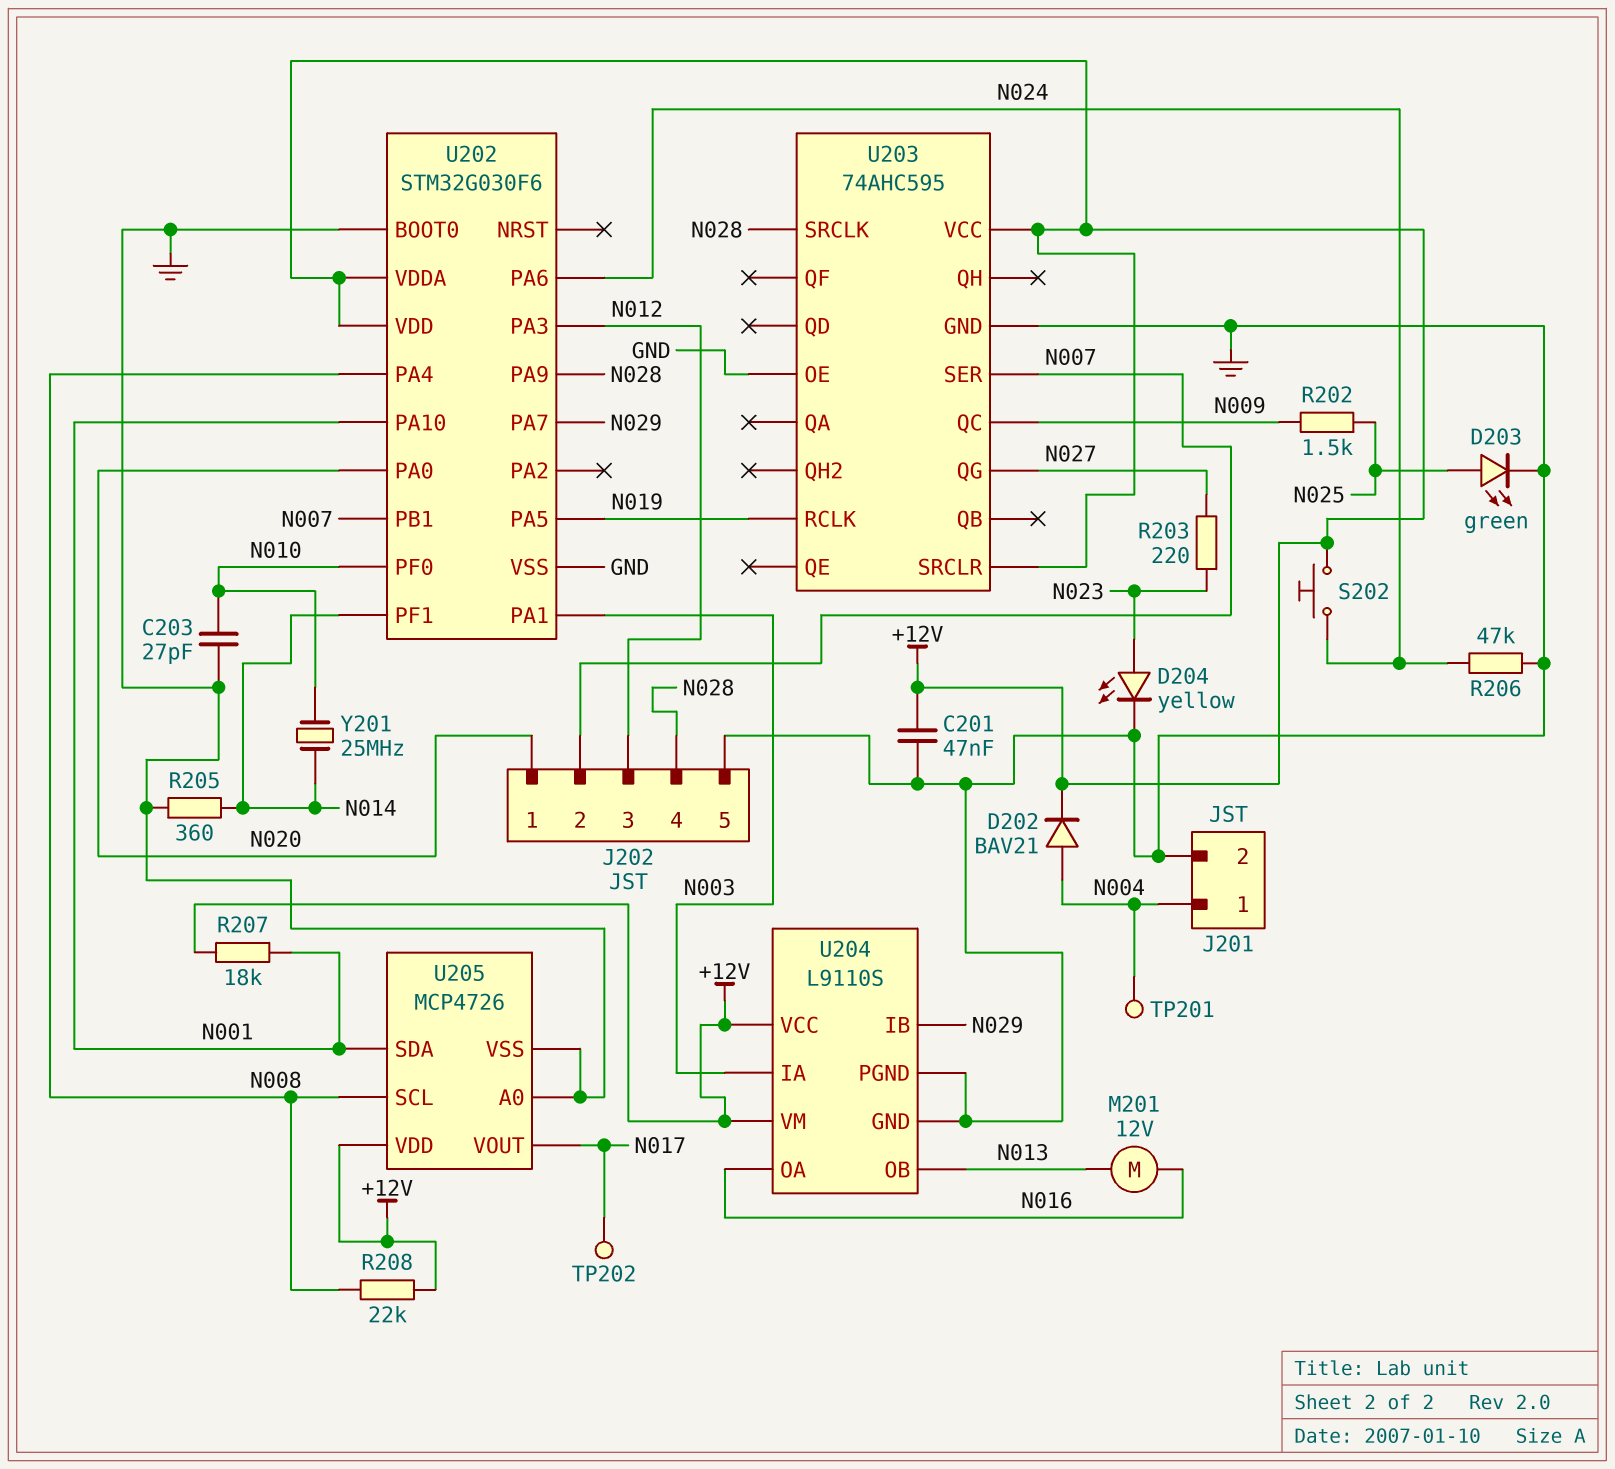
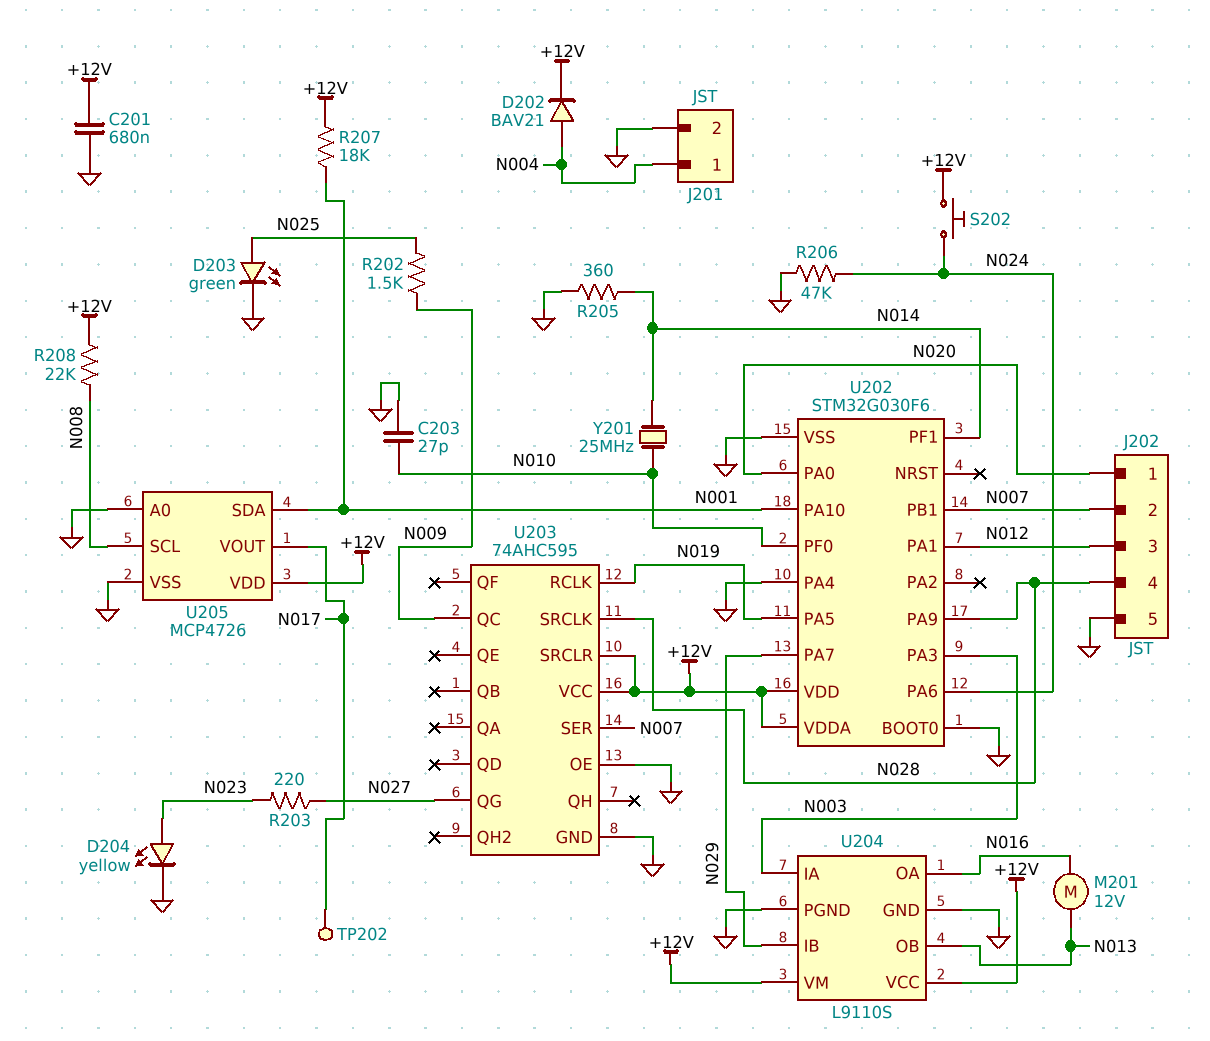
C201: 47nF (+12V, GND) -> 680nF (+12V, GND)
TP201: test point (N004) -> none
U202 pin PA1: N003 -> N012
U202 pin PA3: N012 -> N003
U202 pin PA4: N008 -> GND

